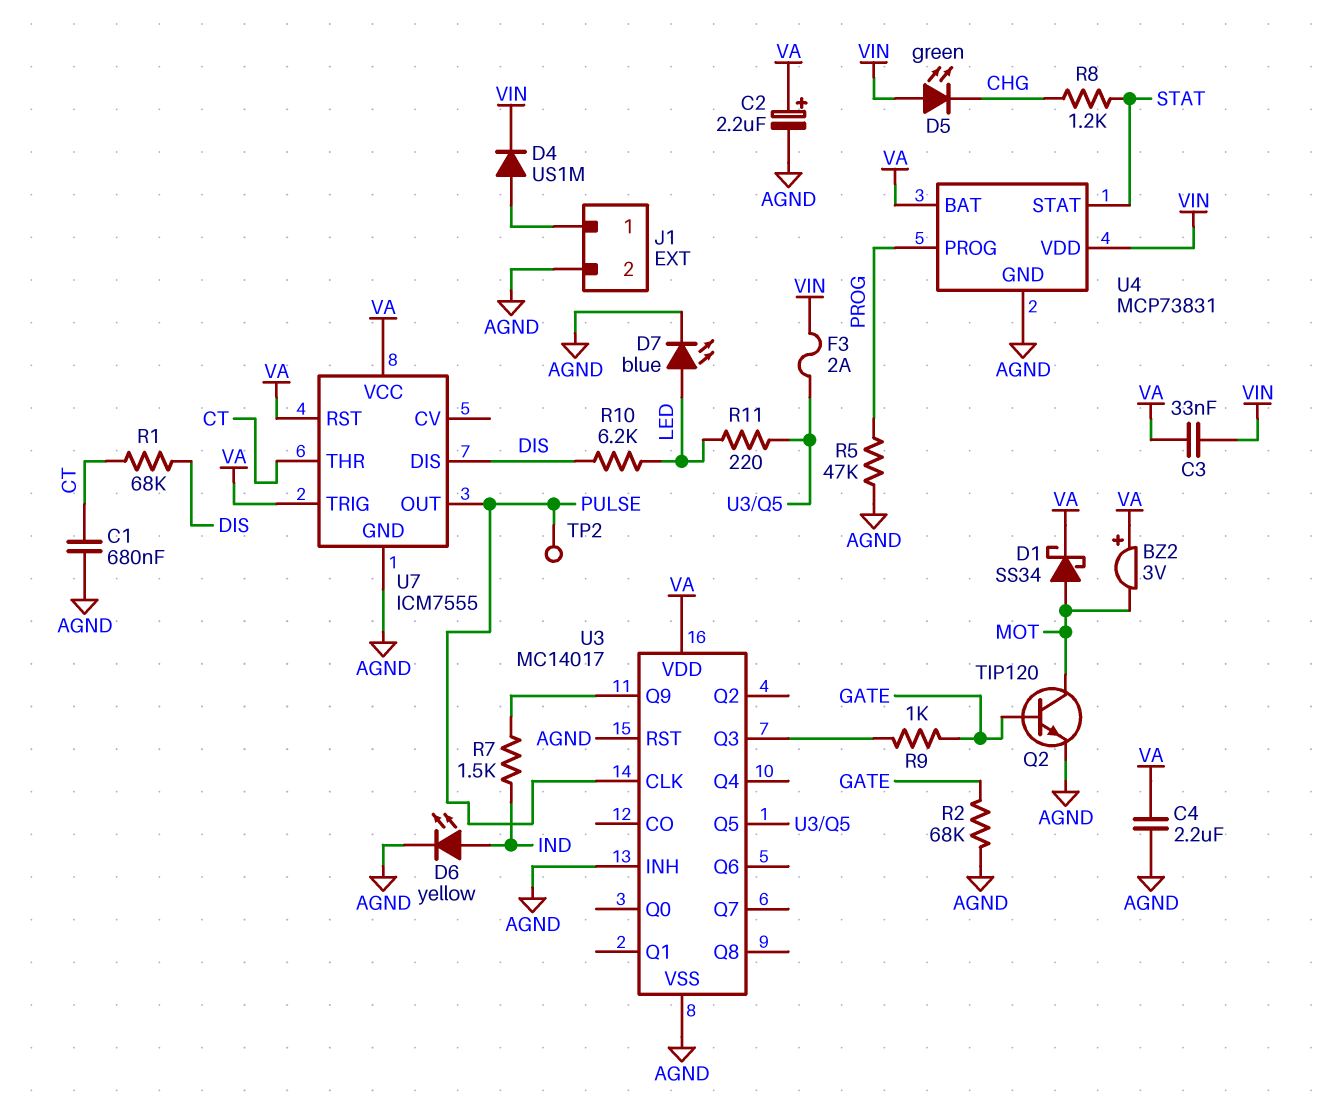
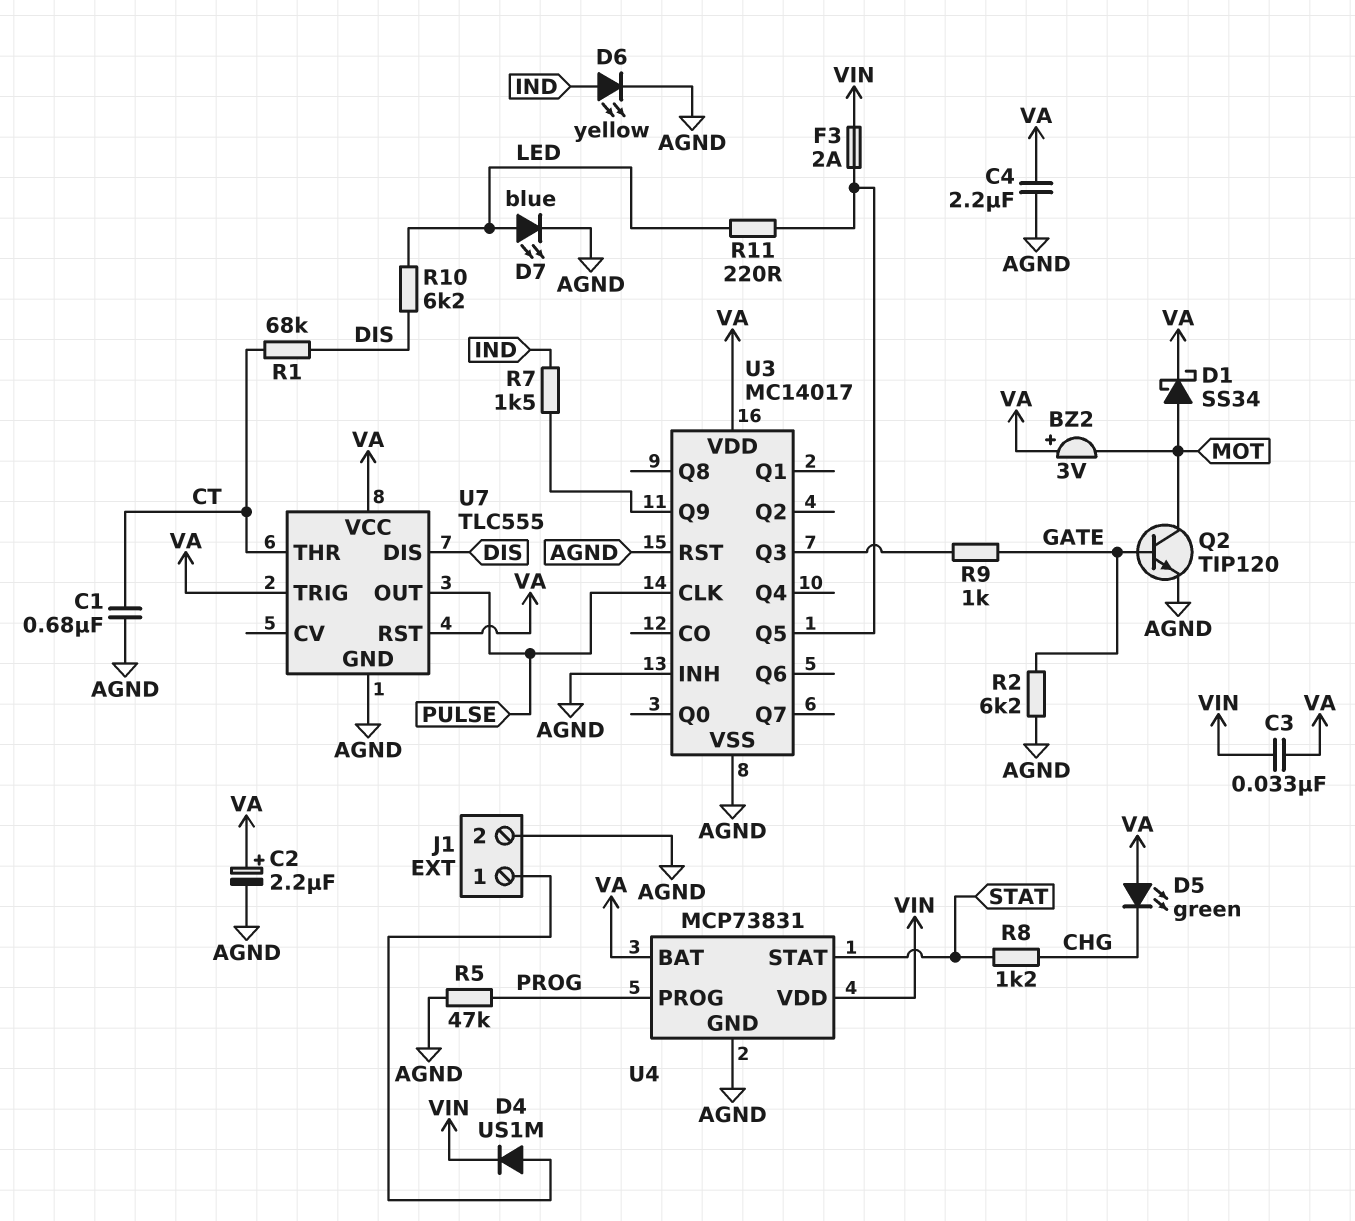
D5: LED green (A VIN, K CHG) -> LED green (A VA, K CHG)
R2: 68k (AGND, GATE) -> 6.2k (AGND, GATE)
TP2: test point (PULSE) -> none
U7: ICM7555 -> TLC555

